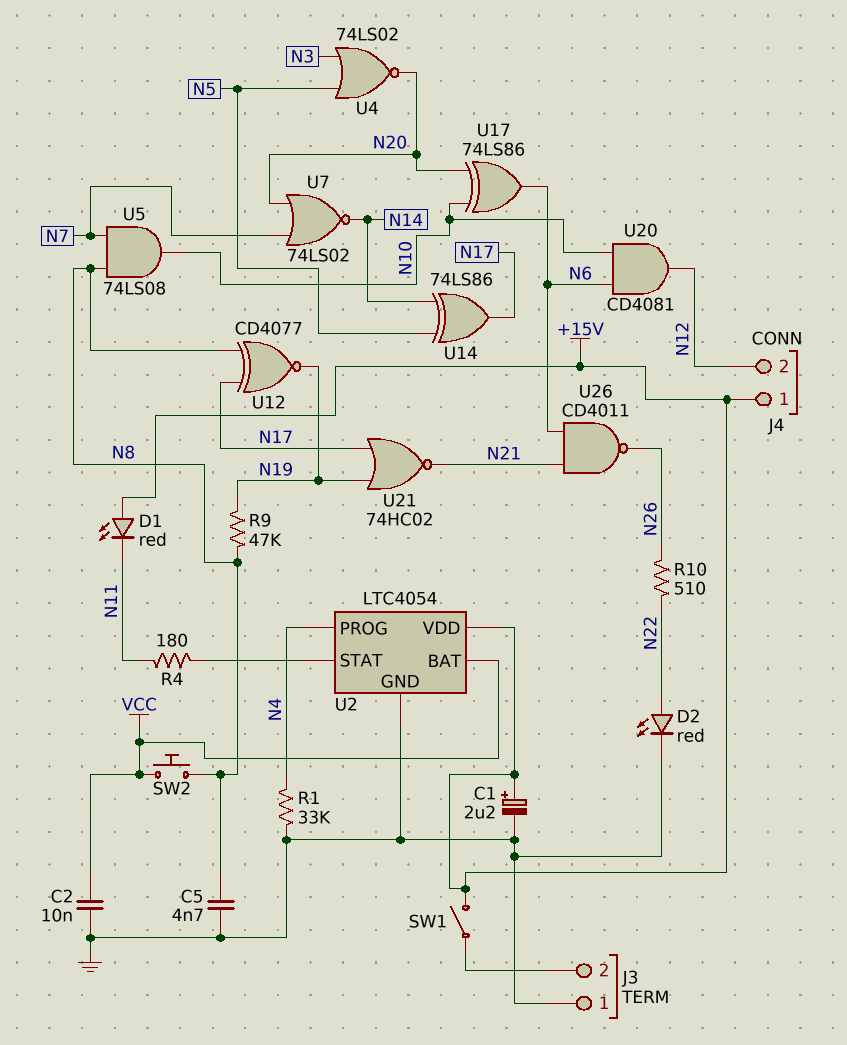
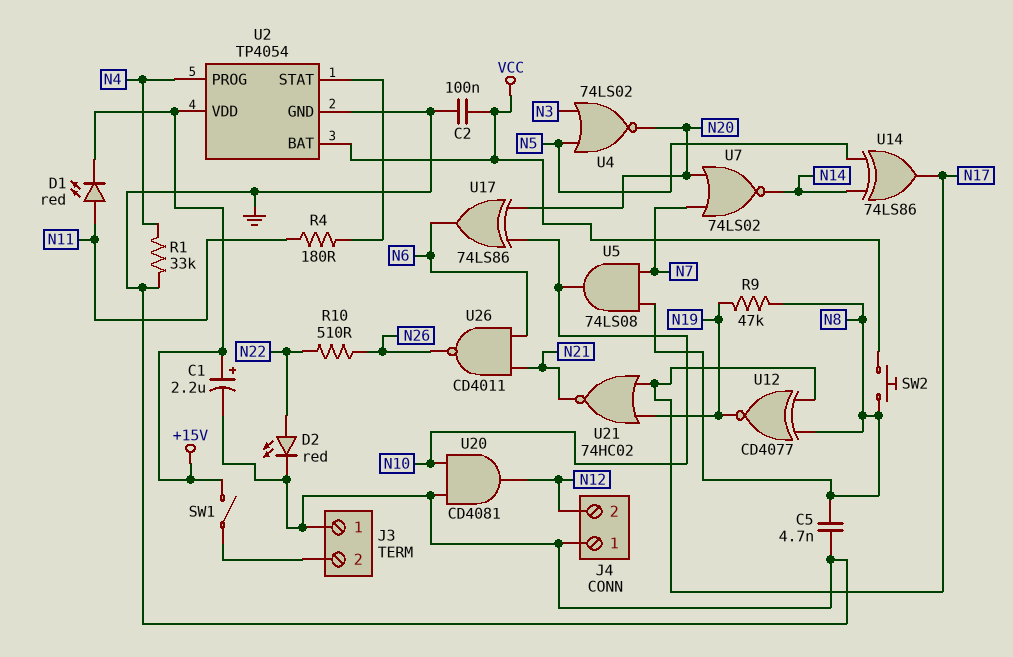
C2: 10nF (GND, VCC) -> 100nF (GND, VCC)
D1: LED red (A +15V, K N11) -> LED red (A N11, K +15V)
J4 pin 1: +15V -> GND
U2: LTC4054 -> TP4054
U20: AND CD4081 (in N6, in N10, out N12) -> AND CD4081 (in GND, in N10, out N12)

